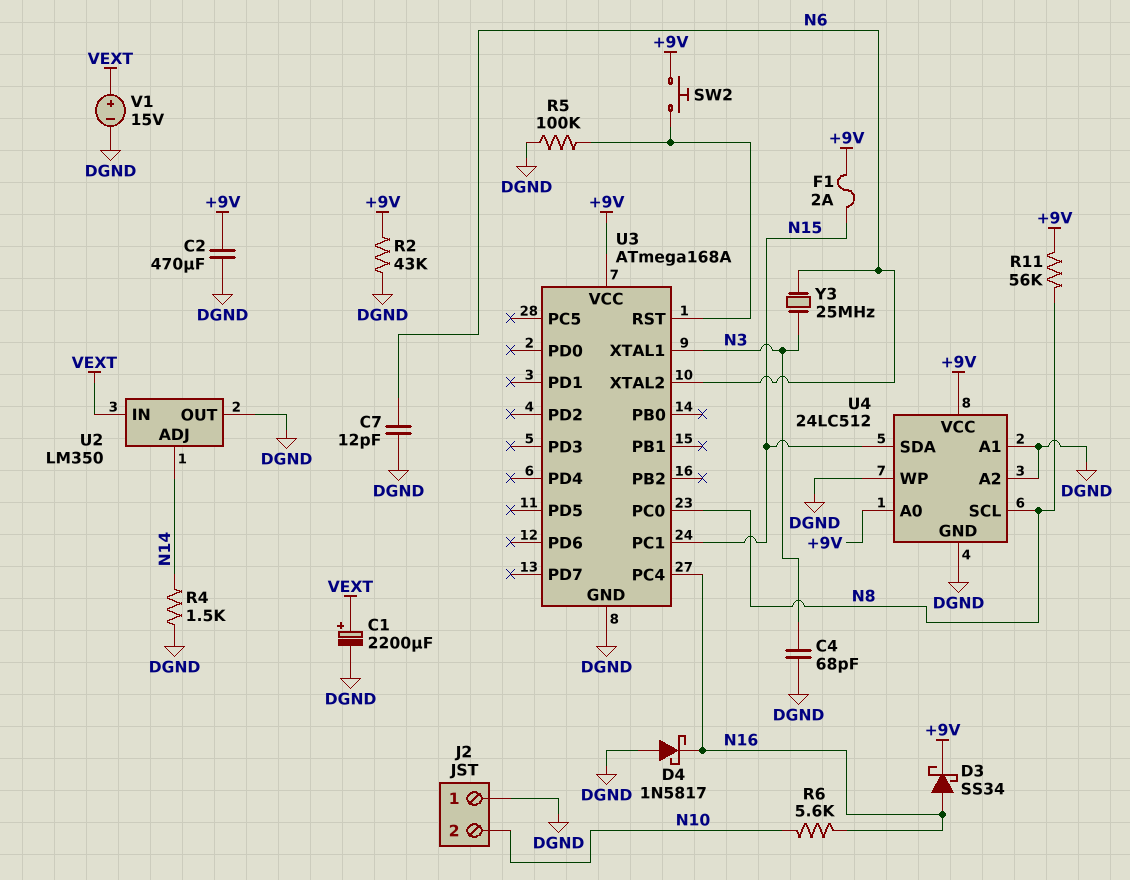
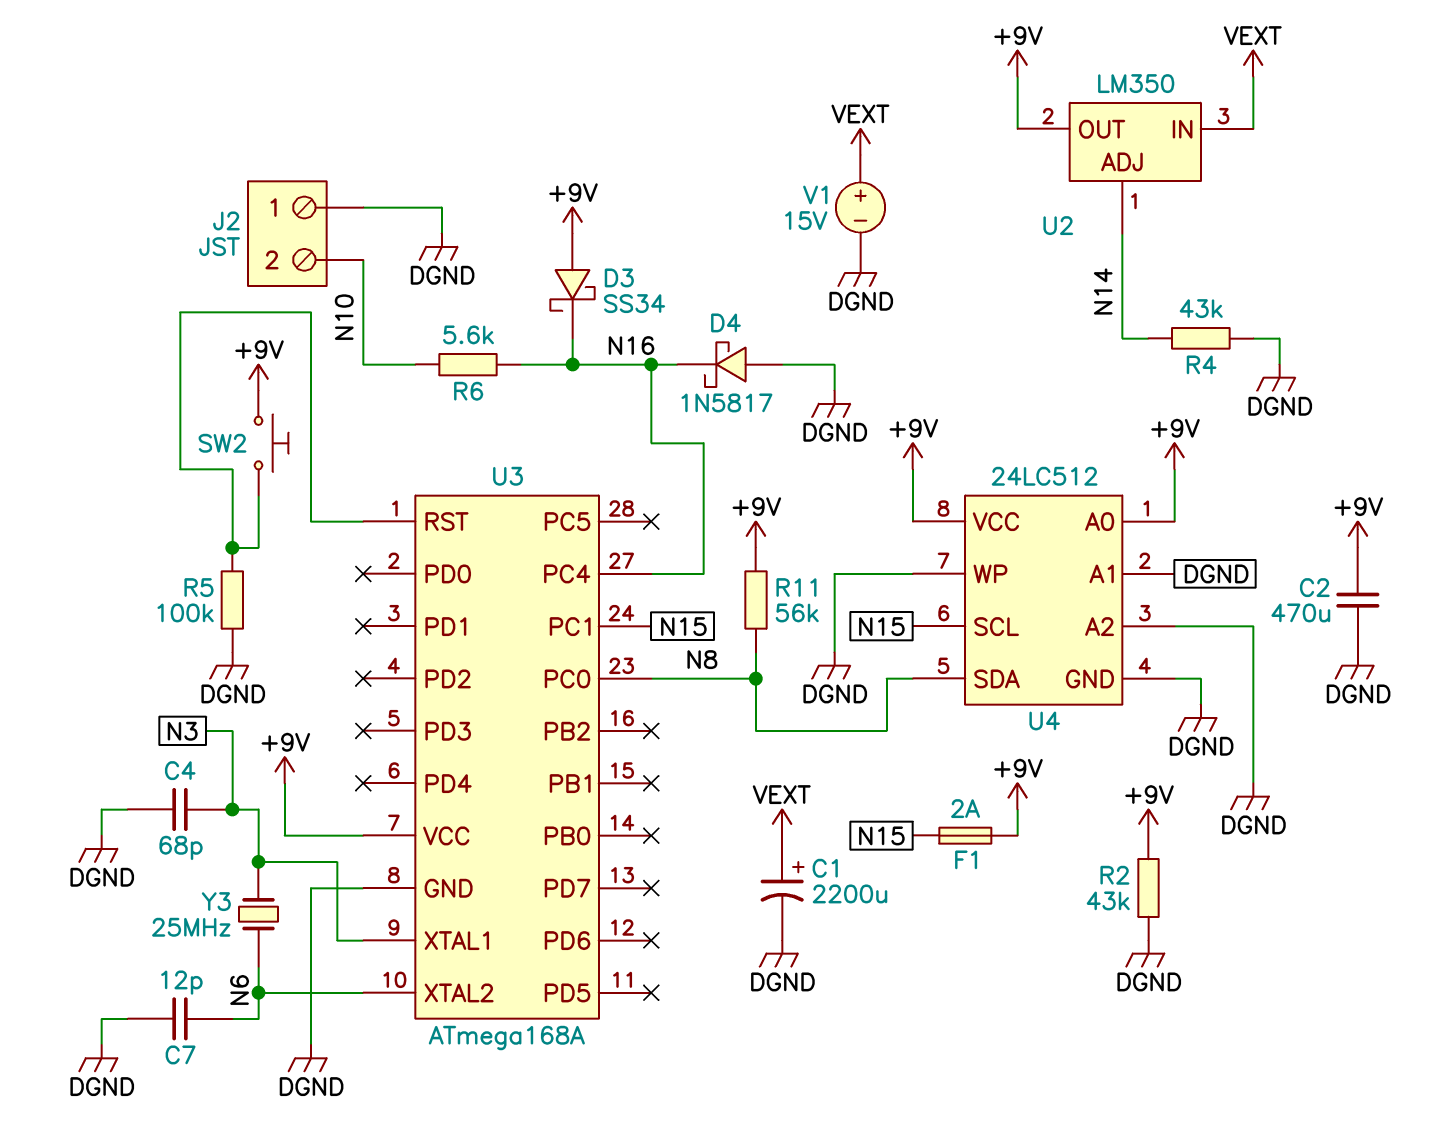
D3: schottky SS34 (A N16, K +9V) -> schottky SS34 (A +9V, K N16)
R4: 1.5k (DGND, N14) -> 43k (DGND, N14)
U2 pin OUT: DGND -> +9V
U4 pin SCL: N8 -> N15
U4 pin SDA: N15 -> N8

